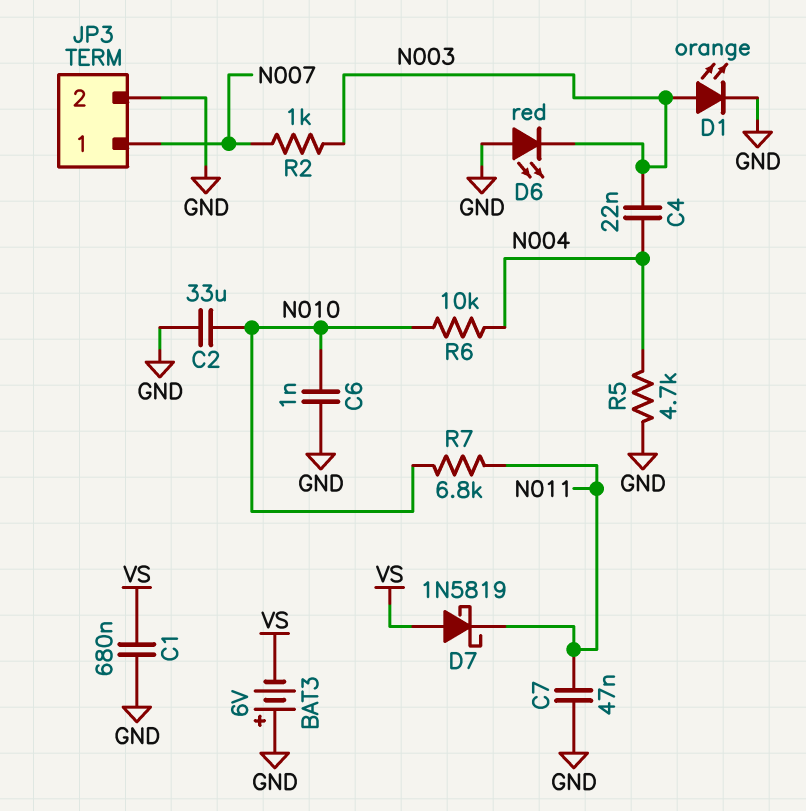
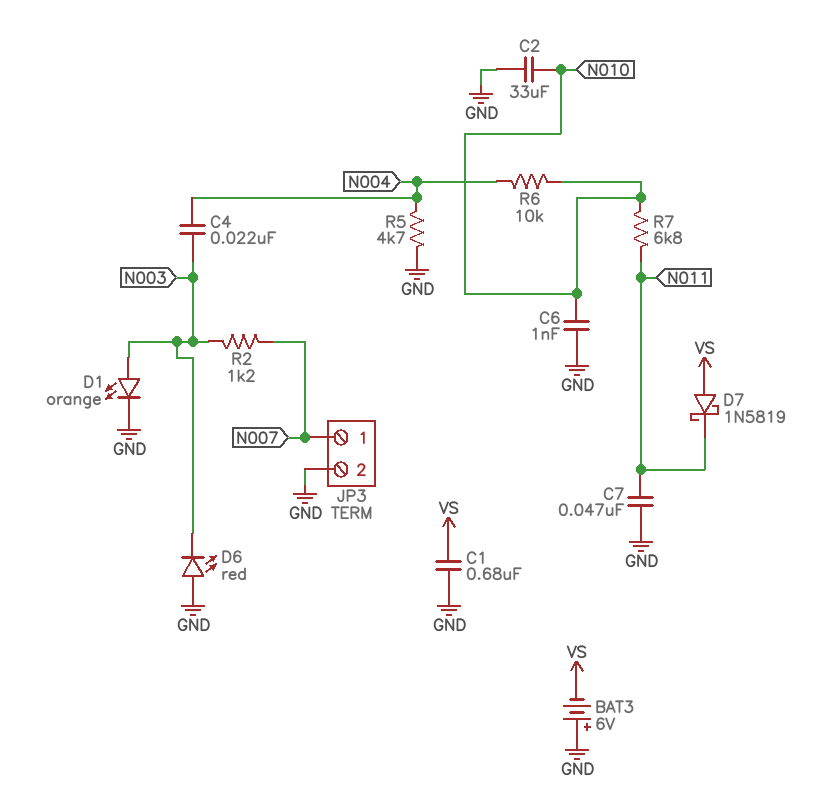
R2: 1k (N003, N007) -> 1.2k (N003, N007)

